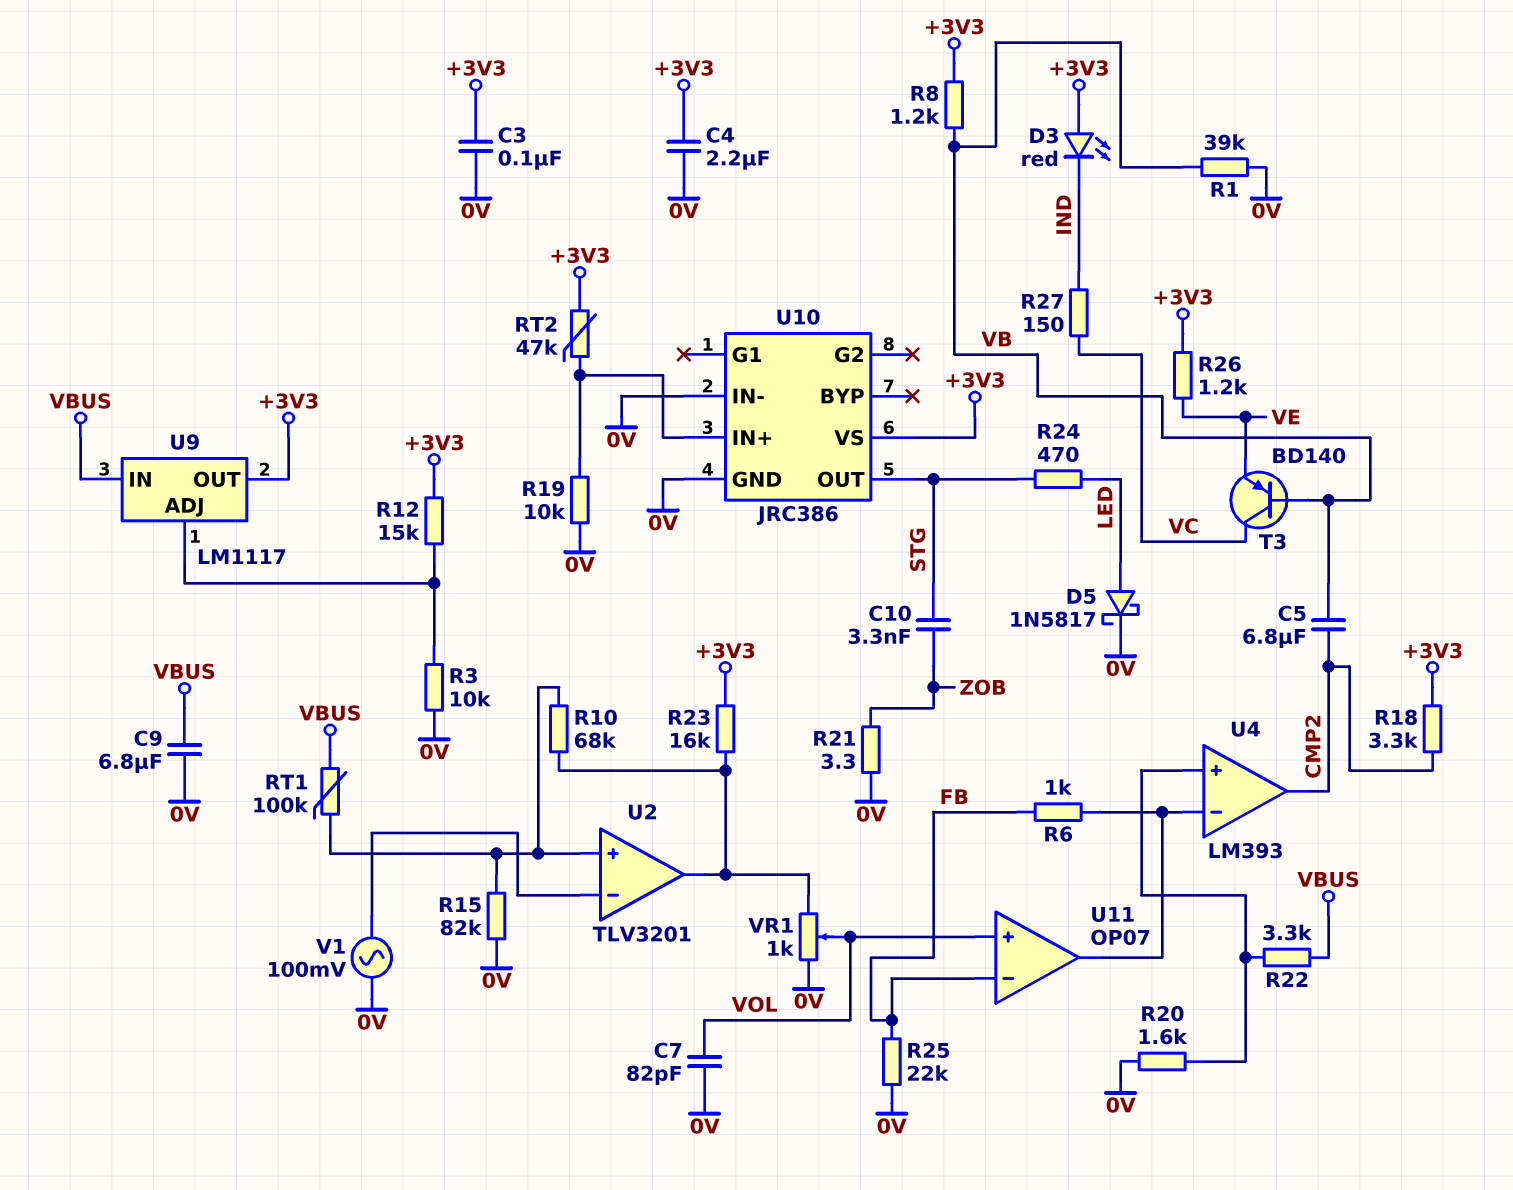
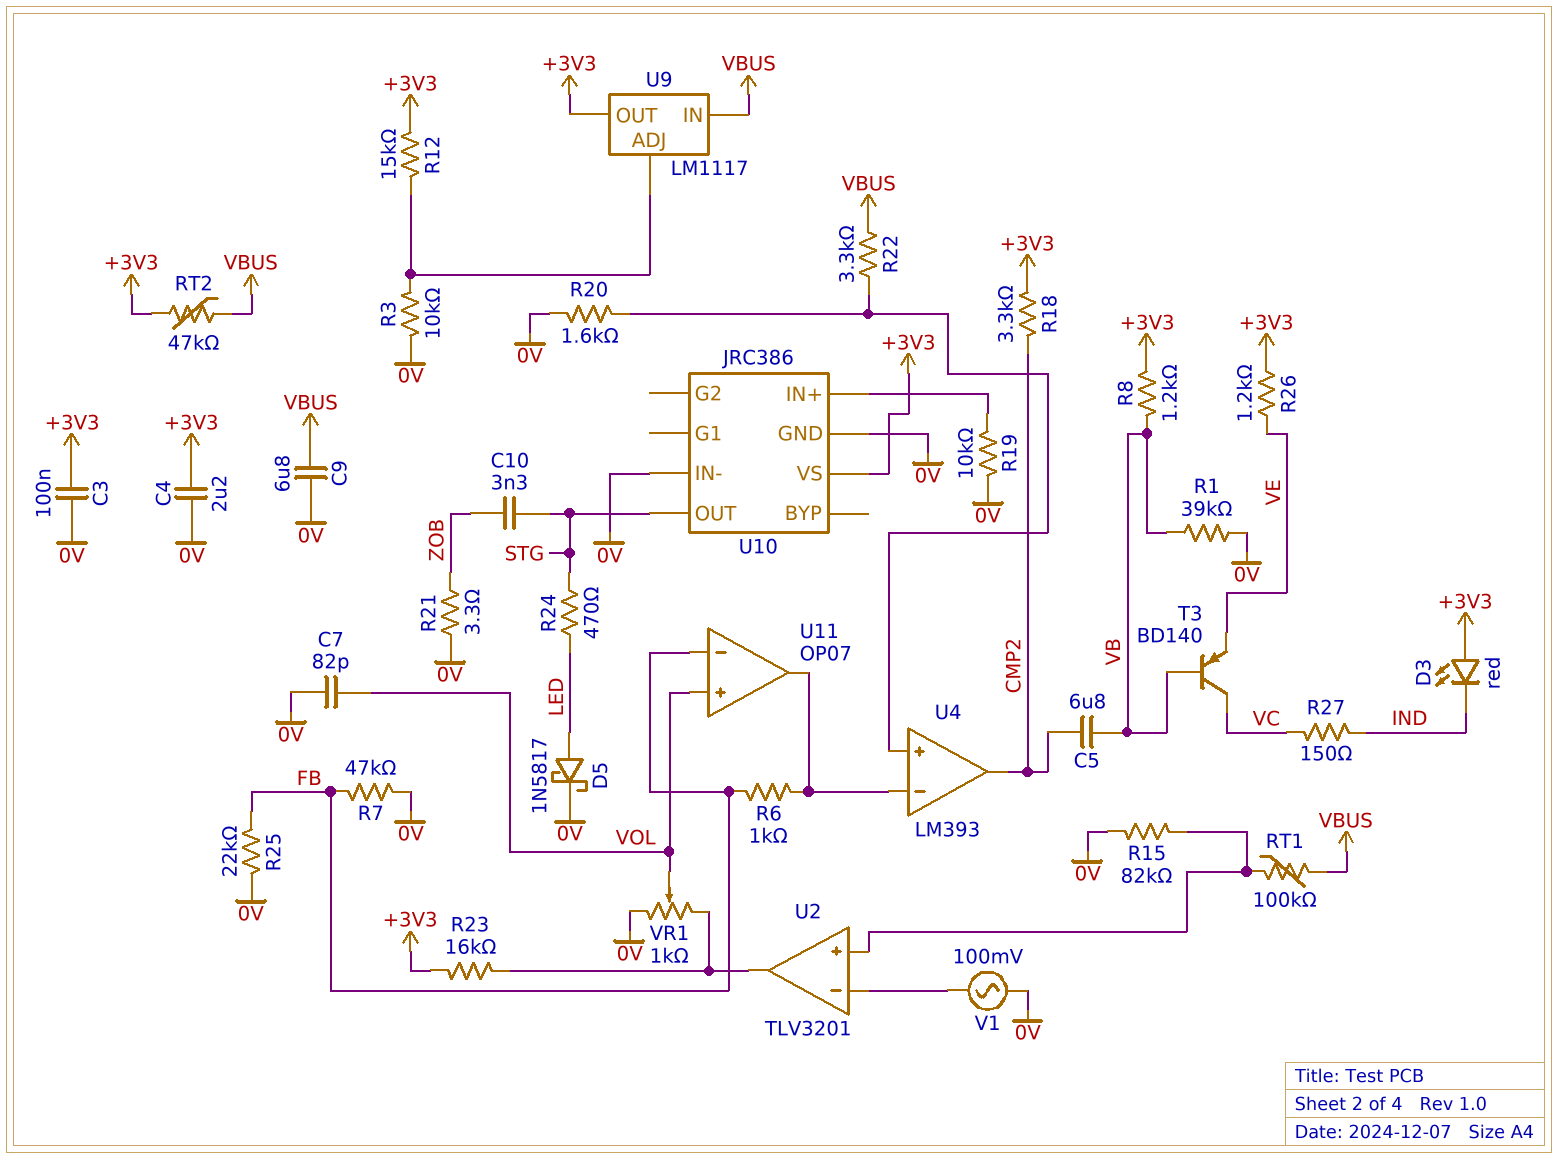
R7: none -> 47k (0V, FB)
R10: 68k (U2/in+, U2/out) -> none
RT2: 47k (+3V3, U10/IN+) -> 47k (+3V3, VBUS)

